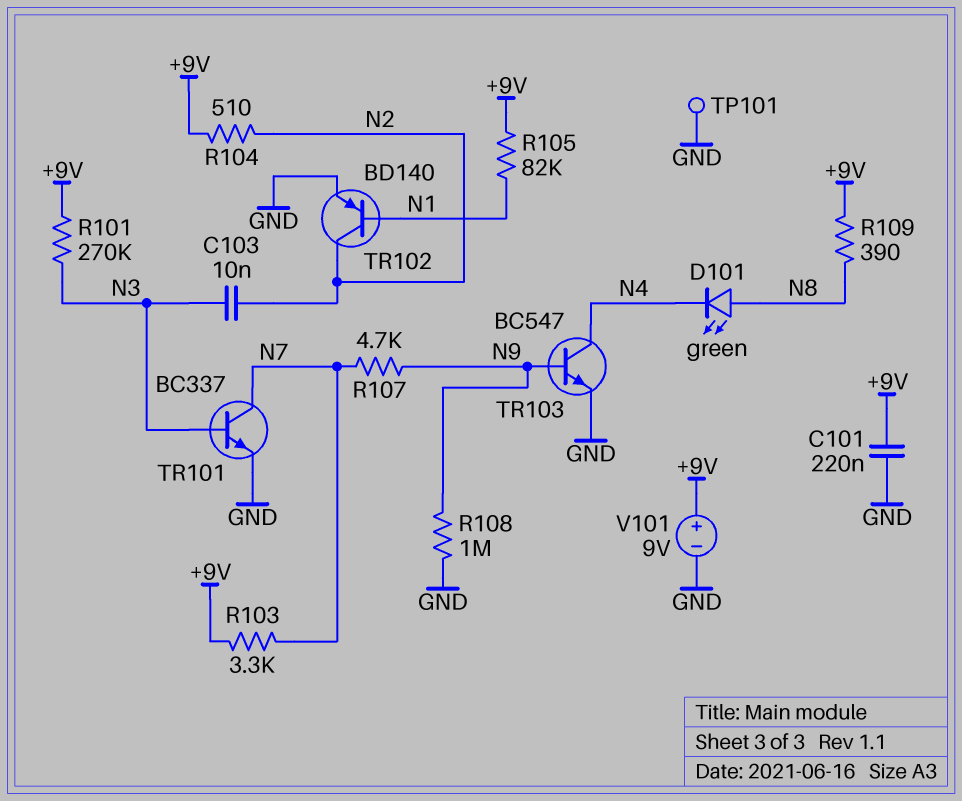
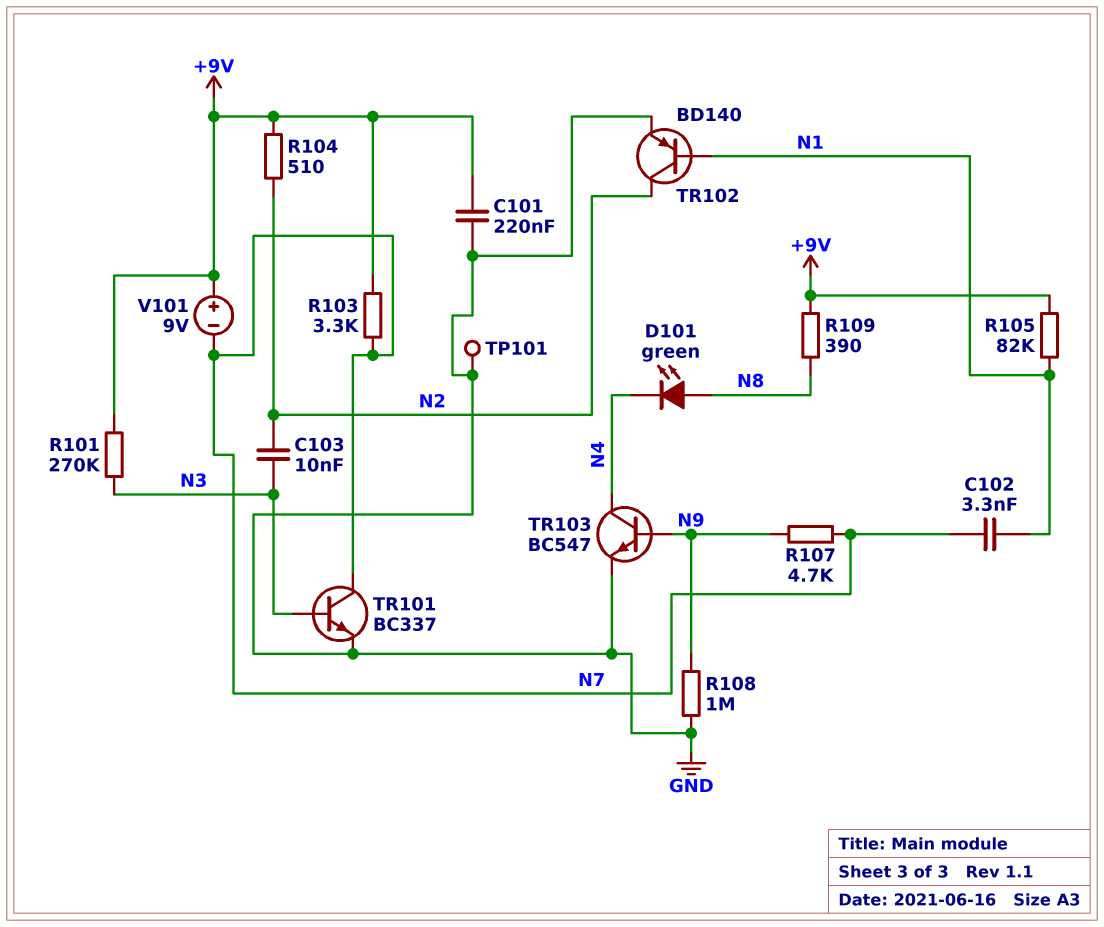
C102: none -> 3.3nF (N1, N7)
V101: 9V (plus +9V, minus GND) -> 9V (plus +9V, minus N7)

